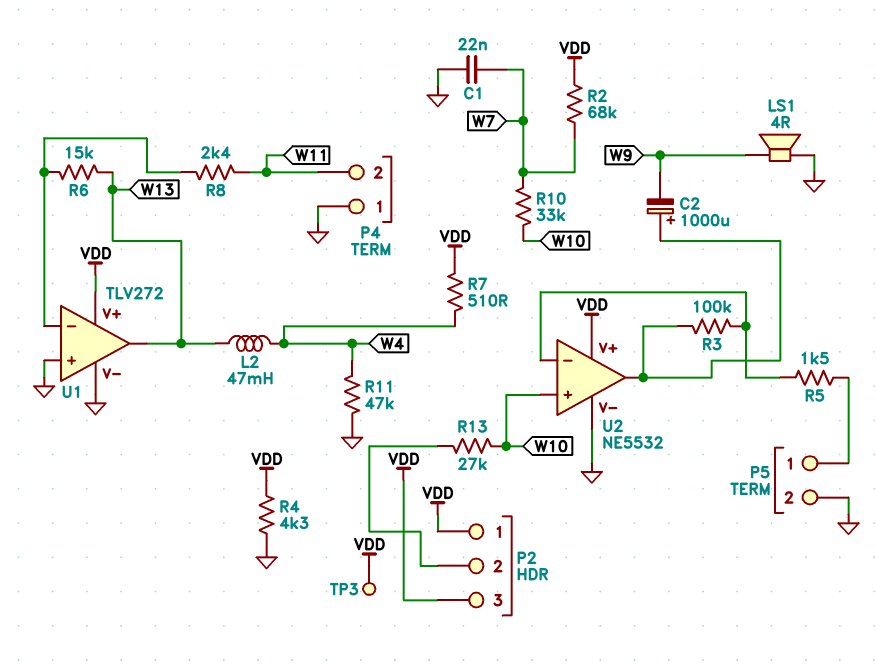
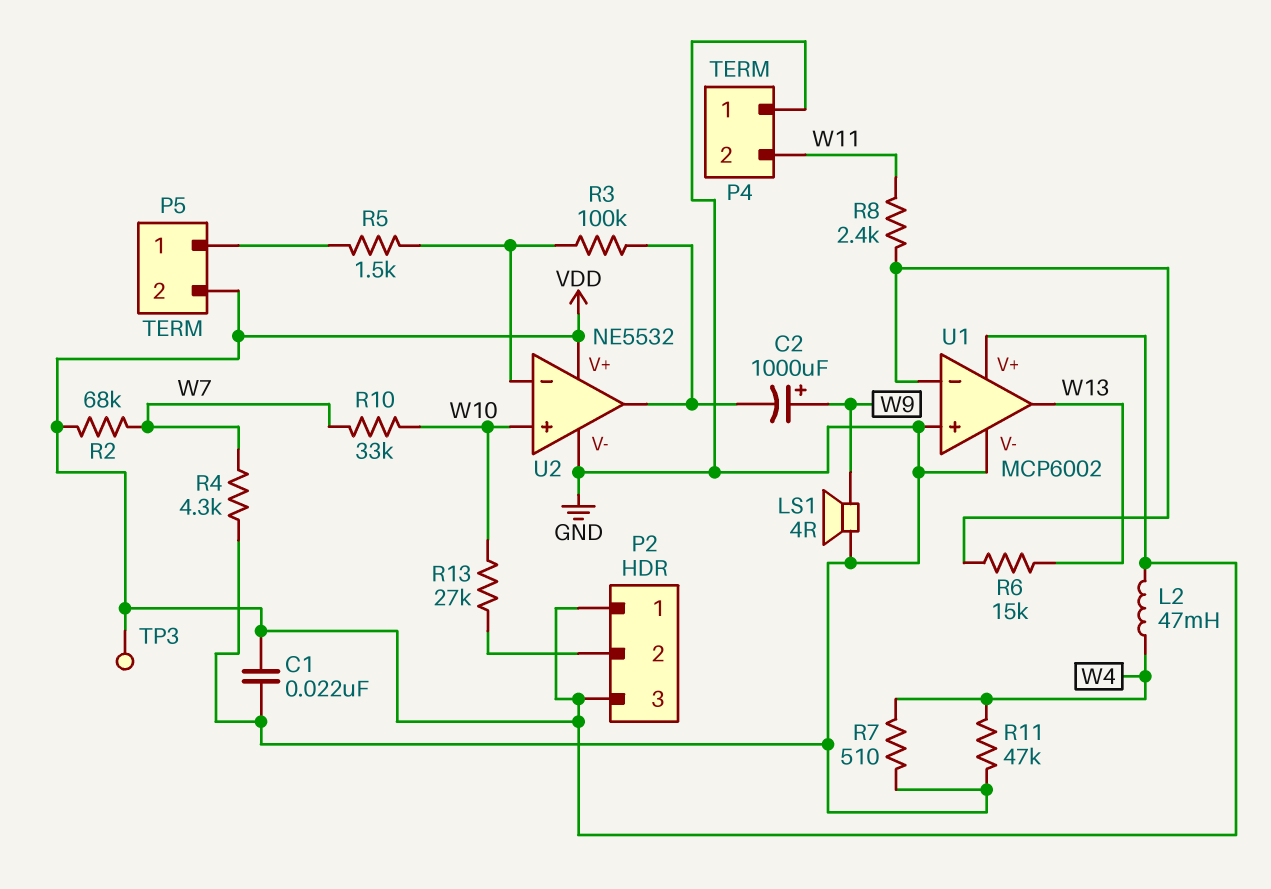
C1: 22nF (GND, W7) -> 22nF (GND, VDD)
C2: 1000uF (plus U2/out, minus W9) -> 1000uF (plus W9, minus U2/out)
L2: 47mH (W4, W13) -> 47mH (VDD, W4)
P5 pin 2: GND -> VDD
R4: 4.3k (GND, VDD) -> 4.3k (GND, W7)
R7: 510 (VDD, W4) -> 510 (GND, W4)
U1: TLV272 -> MCP6002

